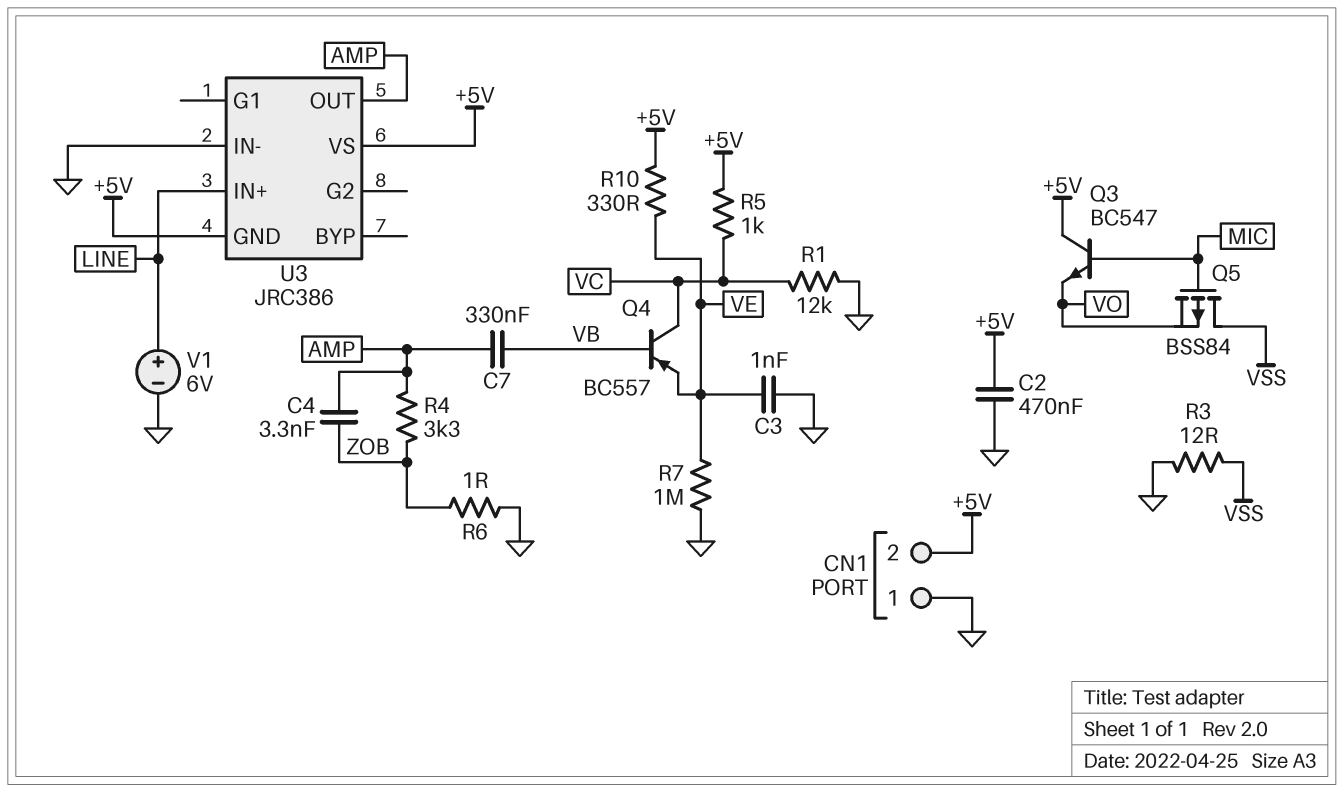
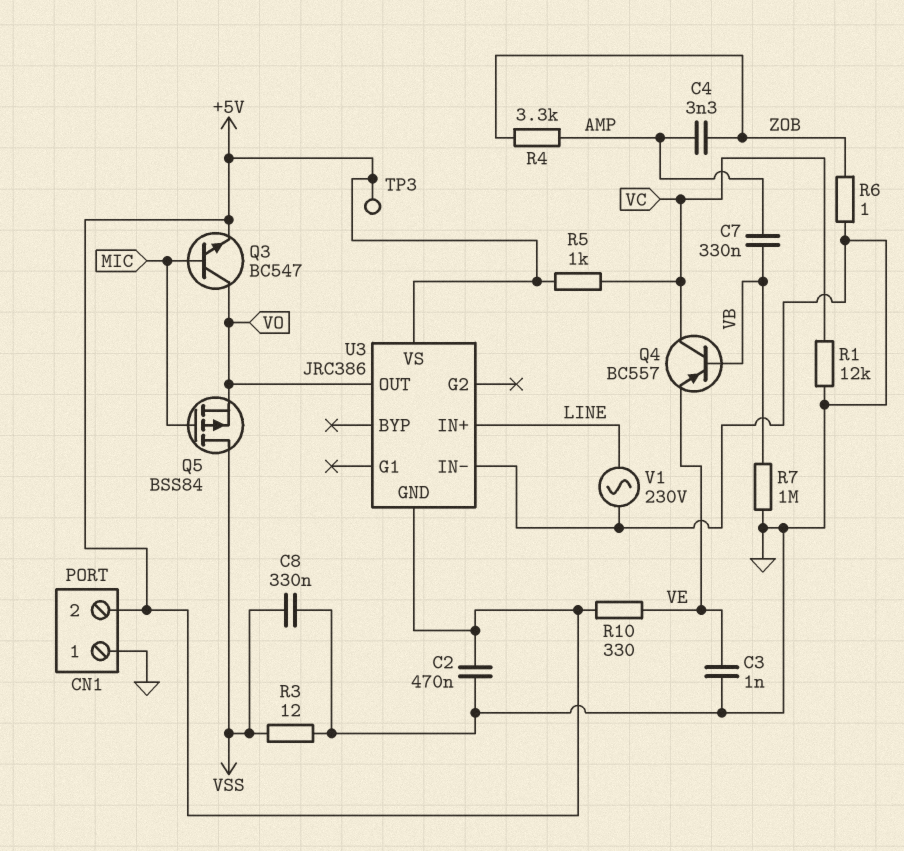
C8: none -> 330nF (GND, VSS)
Q3: NPN BC547 (B MIC, C +5V, E VO) -> NPN BC547 (B MIC, C VO, E +5V)
R7: 1M (GND, VE) -> 1M (GND, VB)
TP3: none -> test point (+5V)
U3 pin OUT: AMP -> VO
V1: 6V (plus LINE, minus GND) -> AC 230V (GND, LINE)

